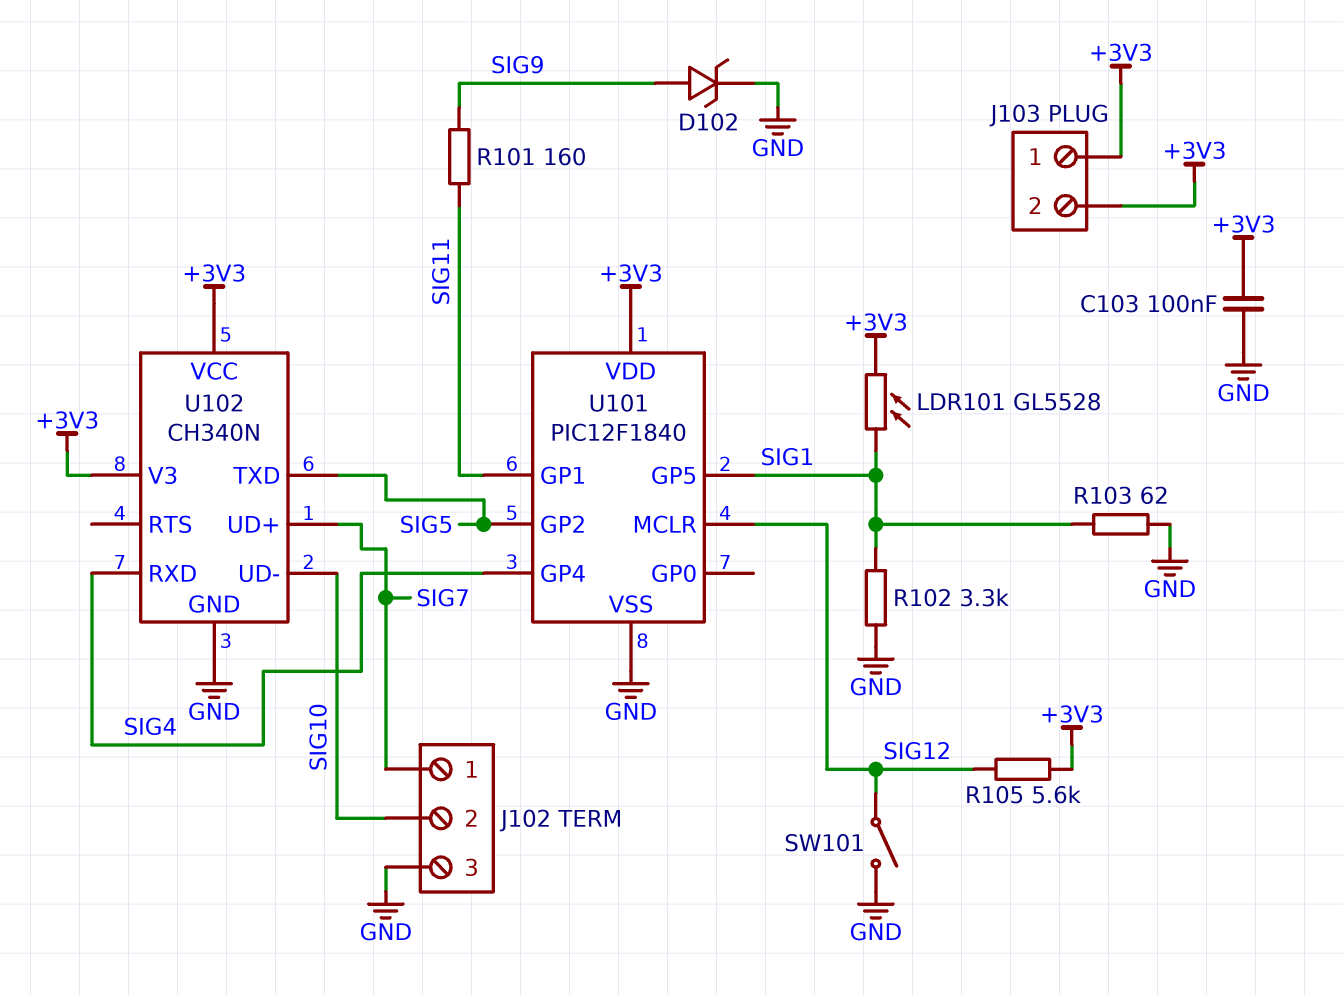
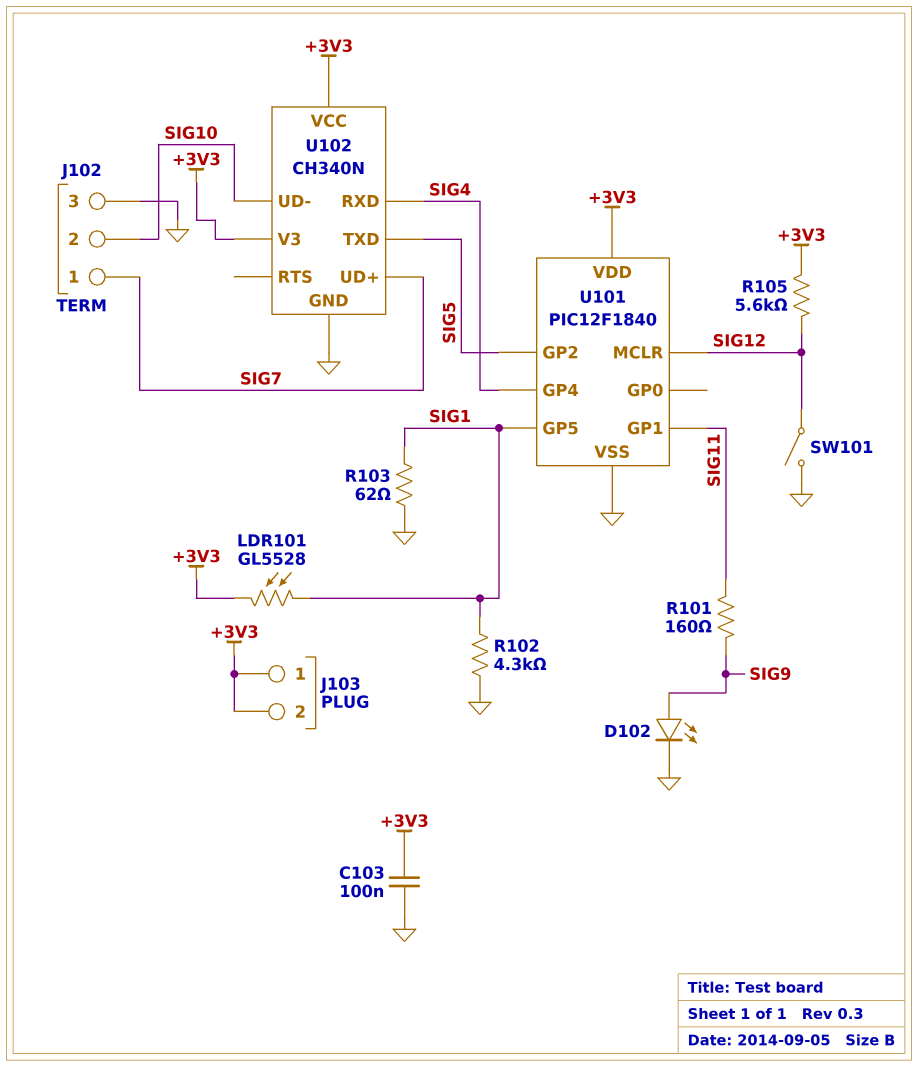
D102: zener (A SIG9, K GND) -> LED (A SIG9, K GND)
R102: 3.3k (GND, SIG1) -> 4.3k (GND, SIG1)

